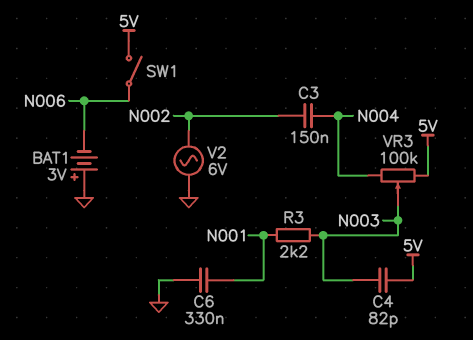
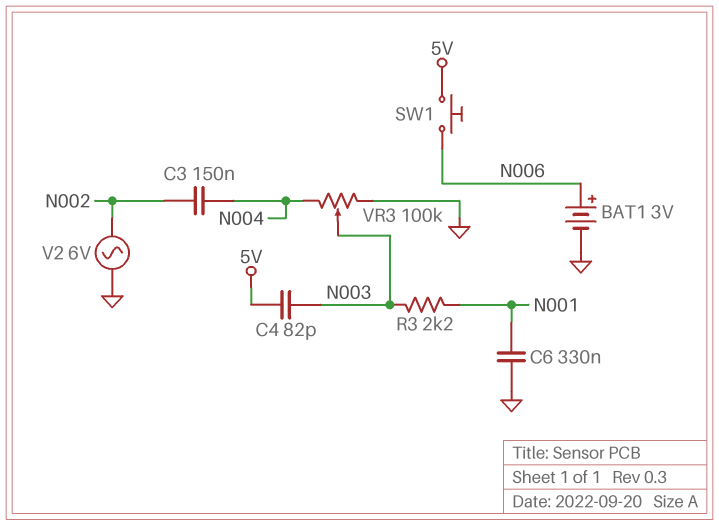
BAT1: 3V (plus GND, minus N006) -> 3V (plus N006, minus GND)
SW1: switch (5V, N006) -> button (5V, N006)
VR3: 100k (5V, N004, wiper N003) -> 100k (GND, N004, wiper N003)

